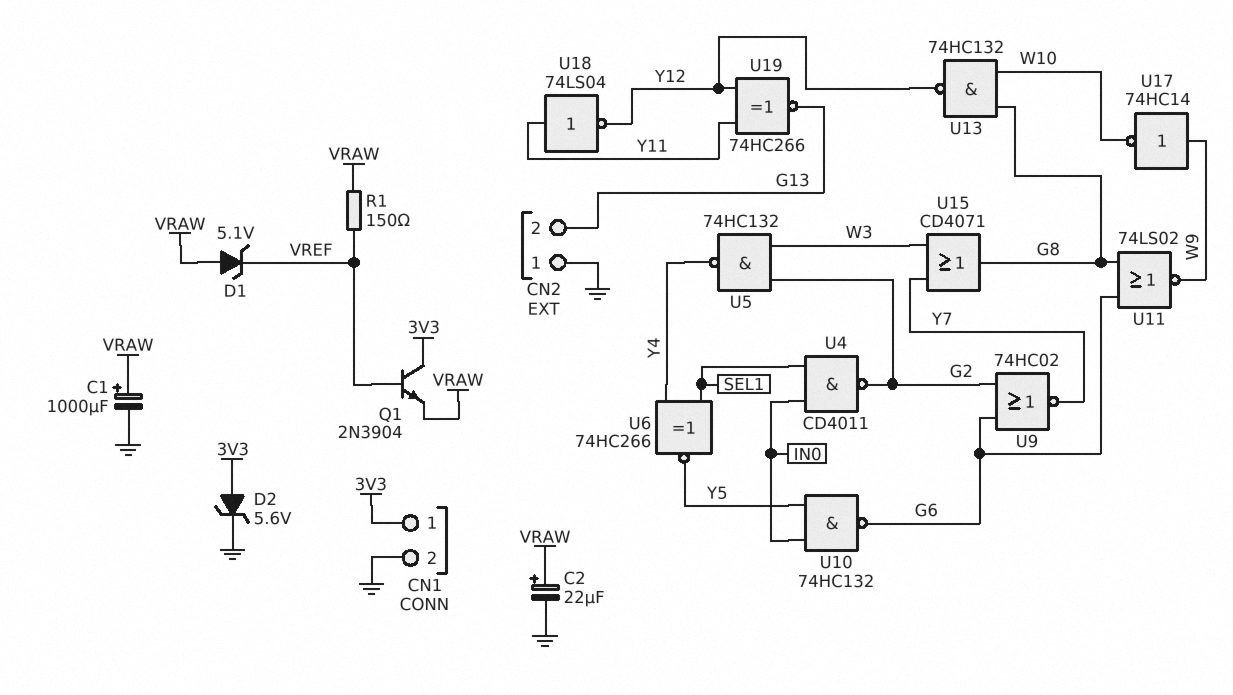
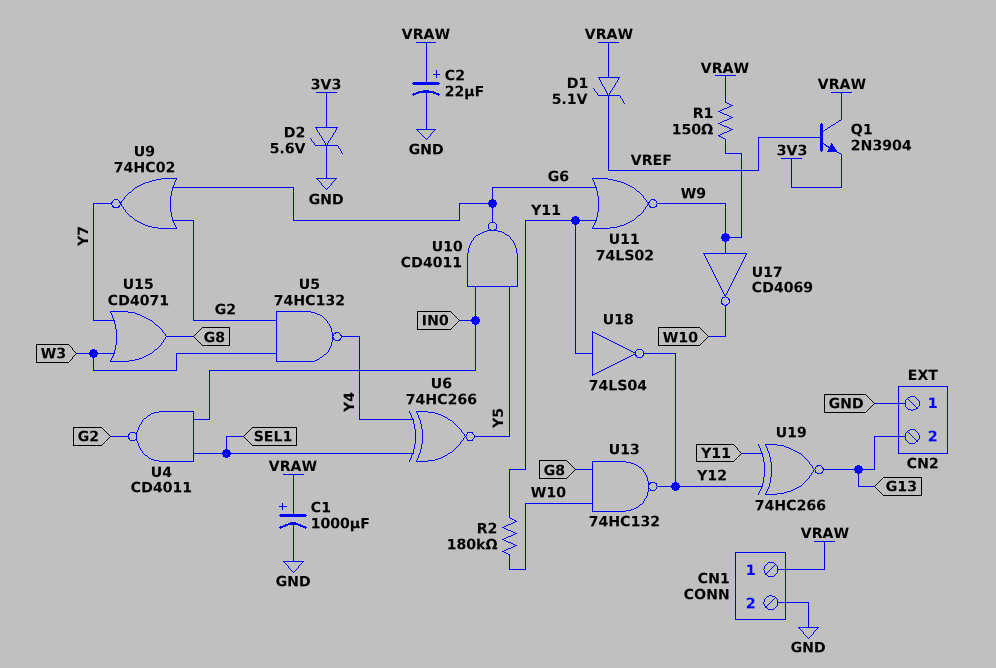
CN1 pin 1: 3V3 -> VRAW
Q1: NPN 2N3904 (B VREF, C 3V3, E VRAW) -> NPN 2N3904 (B VREF, C VRAW, E 3V3)
R1: 150 (VRAW, VREF) -> 150 (VRAW, W9)
R2: none -> 180k (W10, Y11)
U10: NAND 74HC132 (in IN0, in Y5, out G6) -> NAND CD4011 (in IN0, in Y5, out G6)
U11: NOR 74LS02 (in G6, in G8, out W9) -> NOR 74LS02 (in G6, in Y11, out W9)
U17: NOT 74HC14 (in W9, out W10) -> NOT CD4069 (in W9, out W10)

